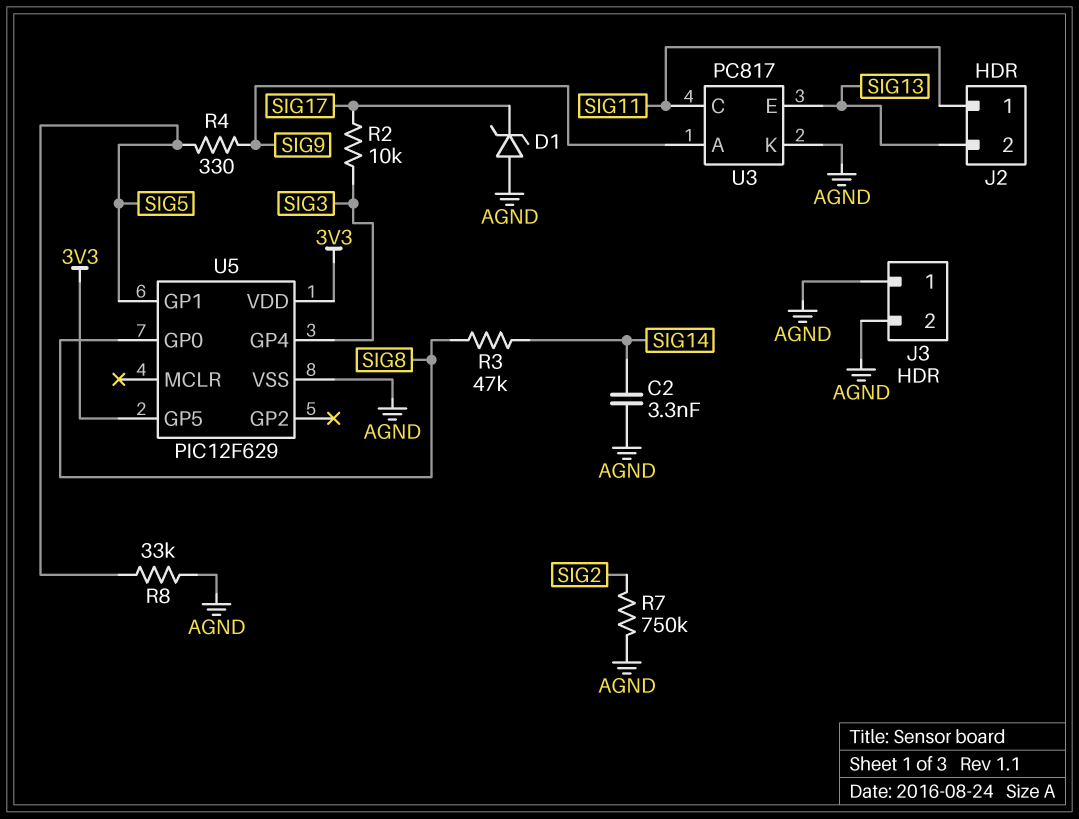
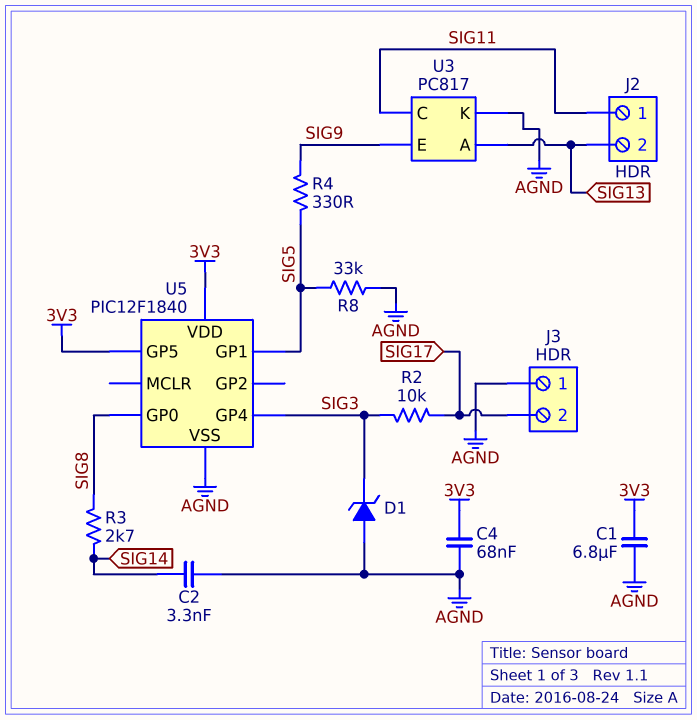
C1: none -> 6.8uF (3V3, AGND)
C4: none -> 68nF (3V3, AGND)
D1: zener (A AGND, K SIG17) -> zener (A AGND, K SIG3)
J3 pin 2: AGND -> SIG17
R3: 47k (SIG8, SIG14) -> 2.7k (SIG8, SIG14)
R7: 750k (AGND, SIG2) -> none
U3 pin A: SIG9 -> SIG13
U3 pin E: SIG13 -> SIG9
U5: PIC12F629 -> PIC12F1840

